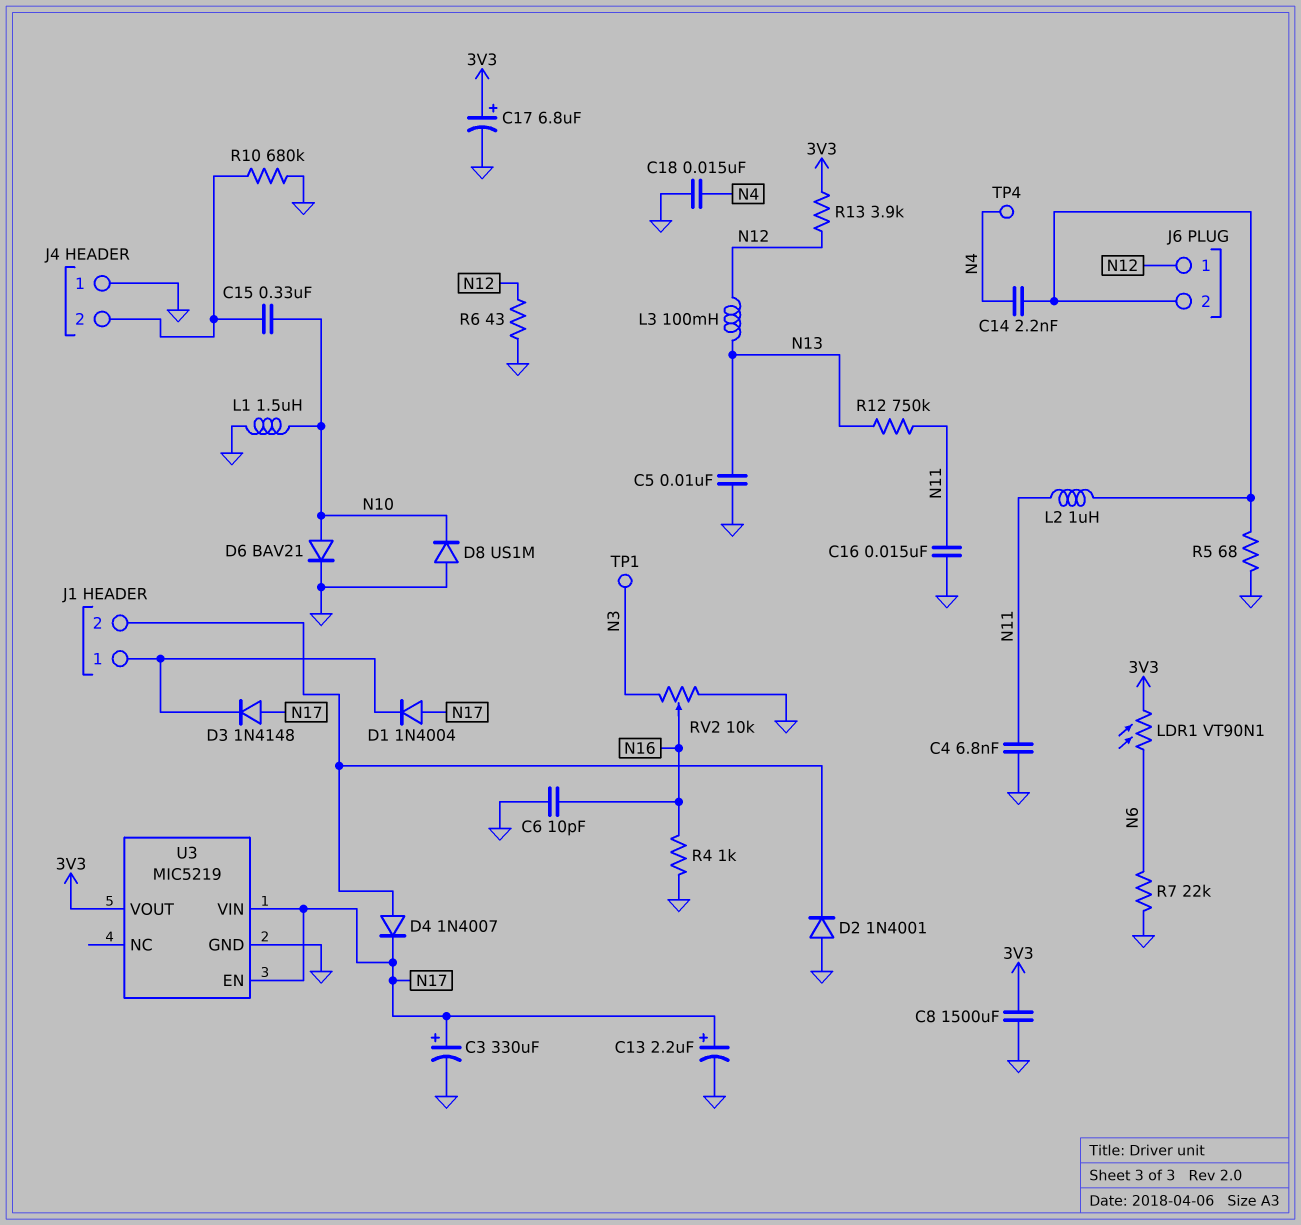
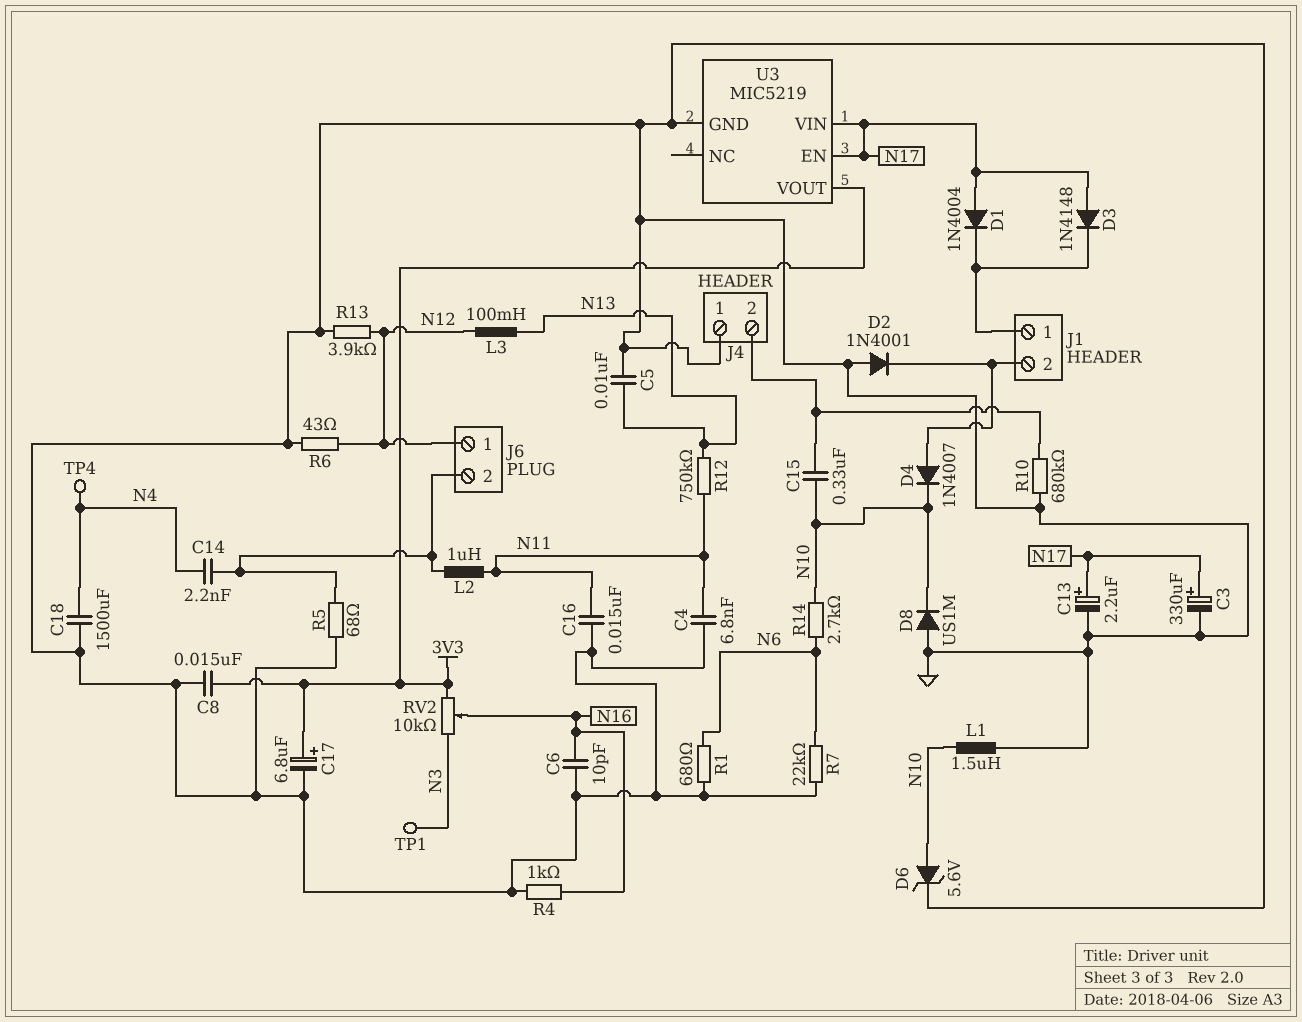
C8: 1500uF (3V3, GND) -> 15nF (3V3, GND)
C18: 15nF (GND, N4) -> 1500uF (GND, N4)
D4: diode 1N4007 (A J1/2, K N17) -> diode 1N4007 (A J1/2, K N10)
D6: diode BAV21 (A N10, K GND) -> zener 5.6V (A N10, K GND)
LDR1: VT90N1 (3V3, N6) -> none
R1: none -> 680 (GND, N6)
R13: 3.9k (3V3, N12) -> 3.9k (GND, N12)
R14: none -> 2.7k (N6, N10)
RV2: 10k (GND, N3, wiper N16) -> 10k (3V3, N3, wiper N16)

